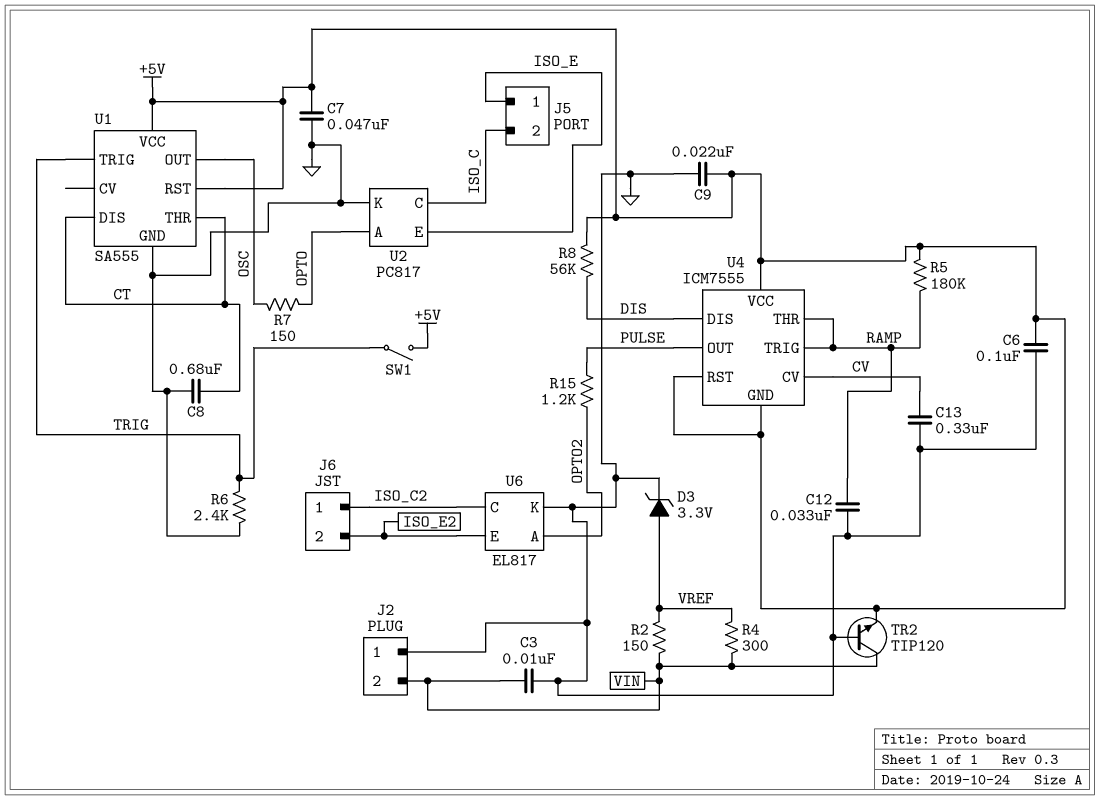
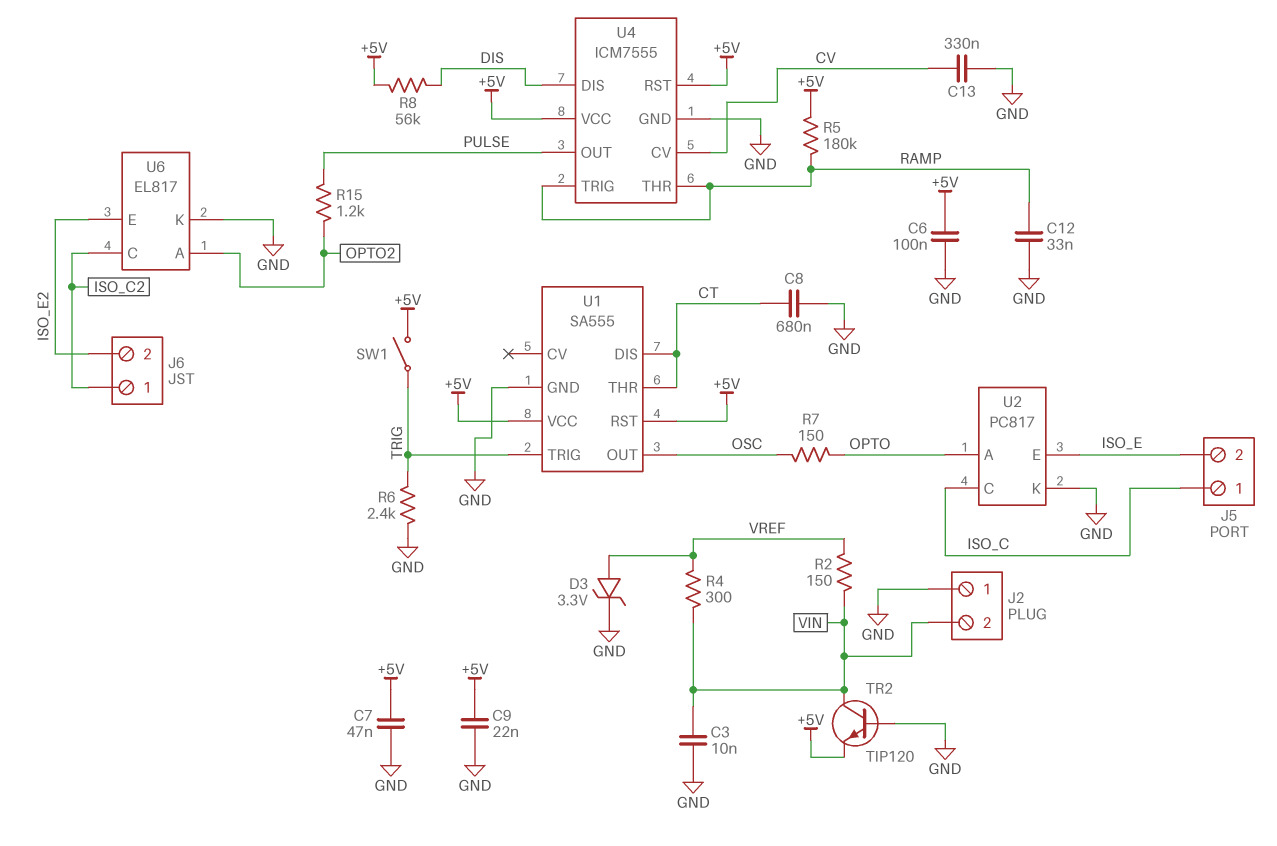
J5 pin 1: ISO_E -> ISO_C
J5 pin 2: ISO_C -> ISO_E
U4 pin GND: +5V -> GND

